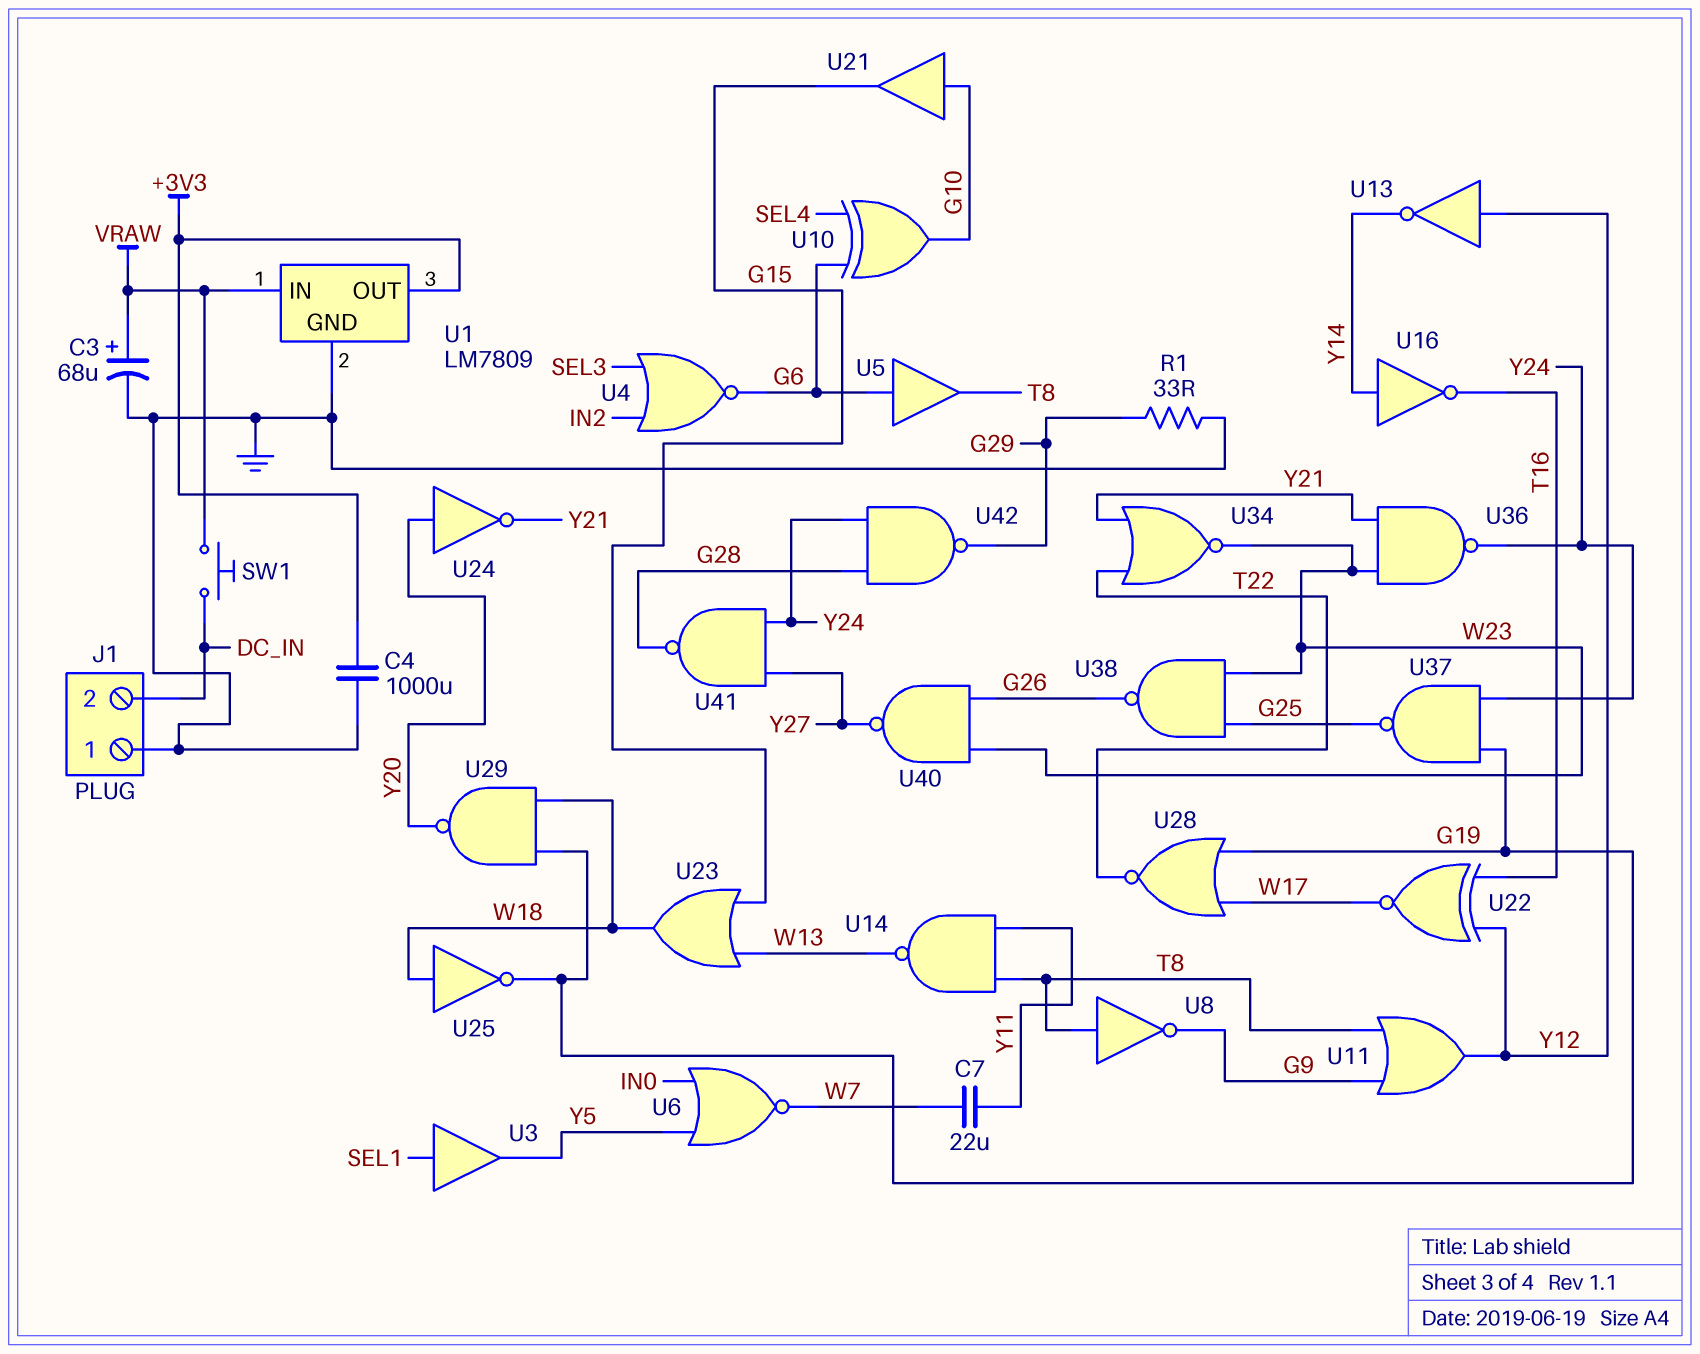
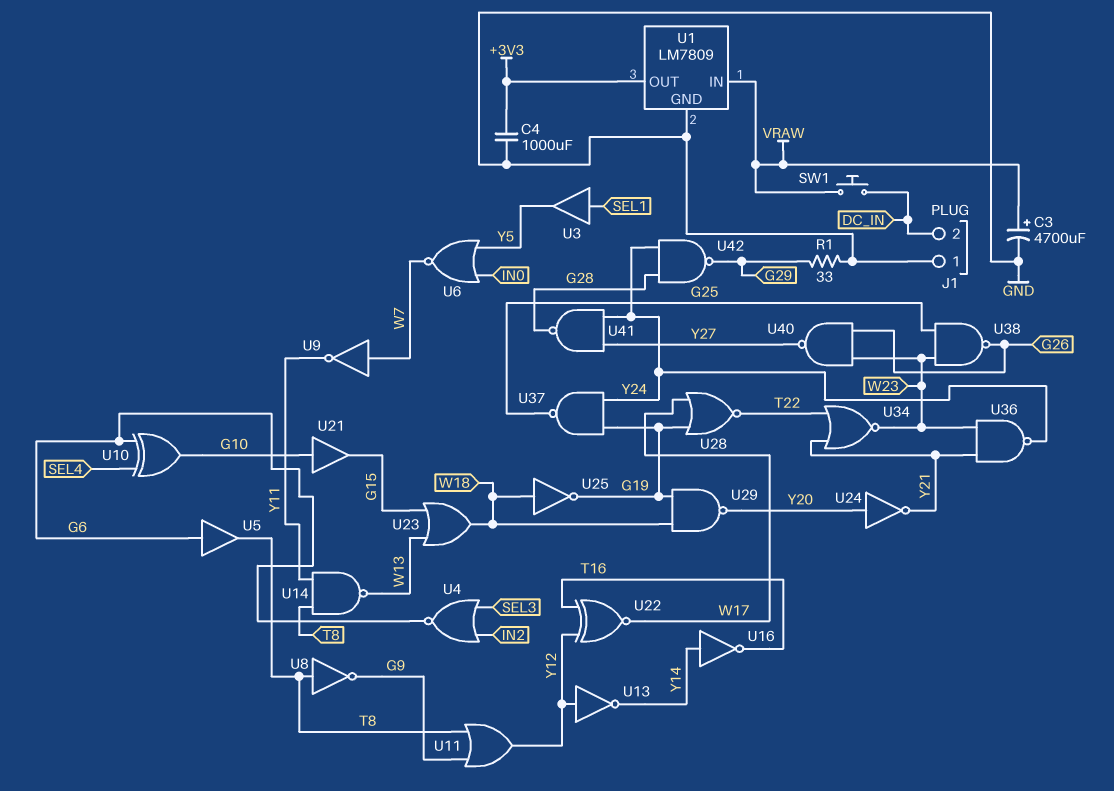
C3: 68uF (plus VRAW, minus GND) -> 4700uF (plus VRAW, minus GND)
C7: 22uF (W7, Y11) -> none
U9: none -> NOT (in W7, out Y11)

